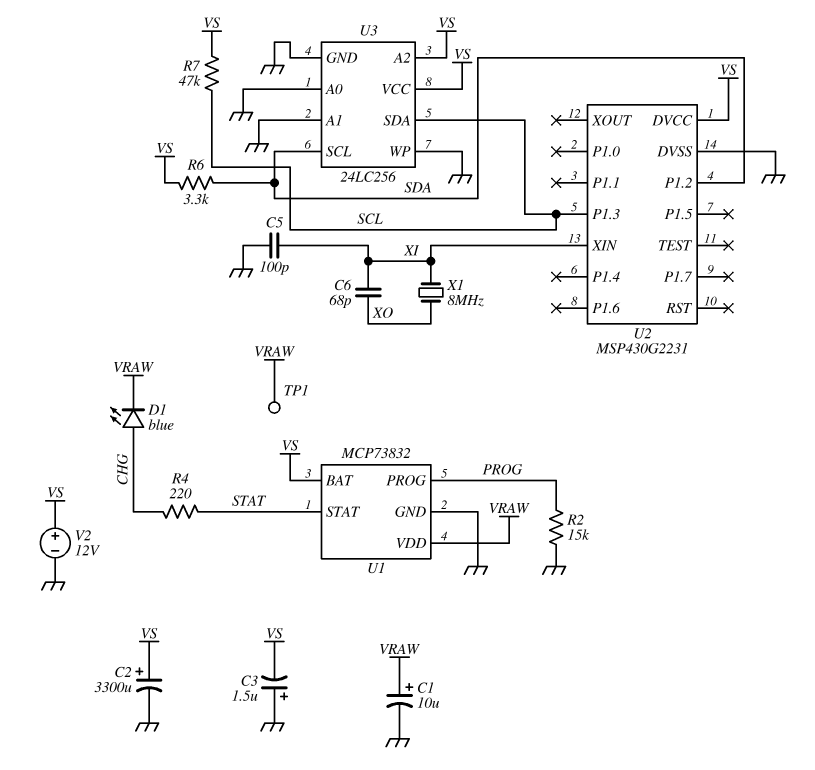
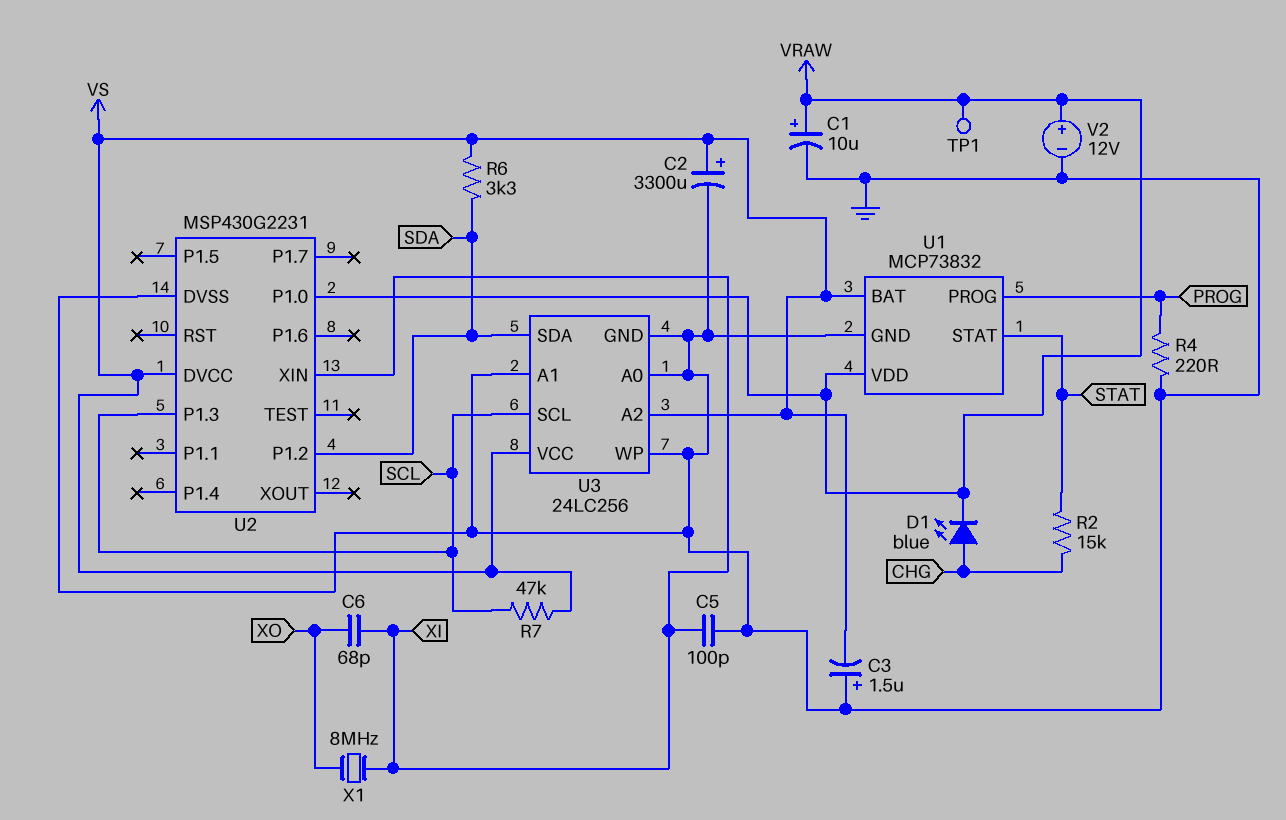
R2: 15k (GND, PROG) -> 15k (CHG, STAT)
R4: 220 (CHG, STAT) -> 220 (GND, PROG)
U2 pin P1.0: none -> VRAW
U3 pin SCL: SDA -> SCL
U3 pin SDA: SCL -> SDA
V2: 12V (plus VS, minus GND) -> 12V (plus VRAW, minus GND)

